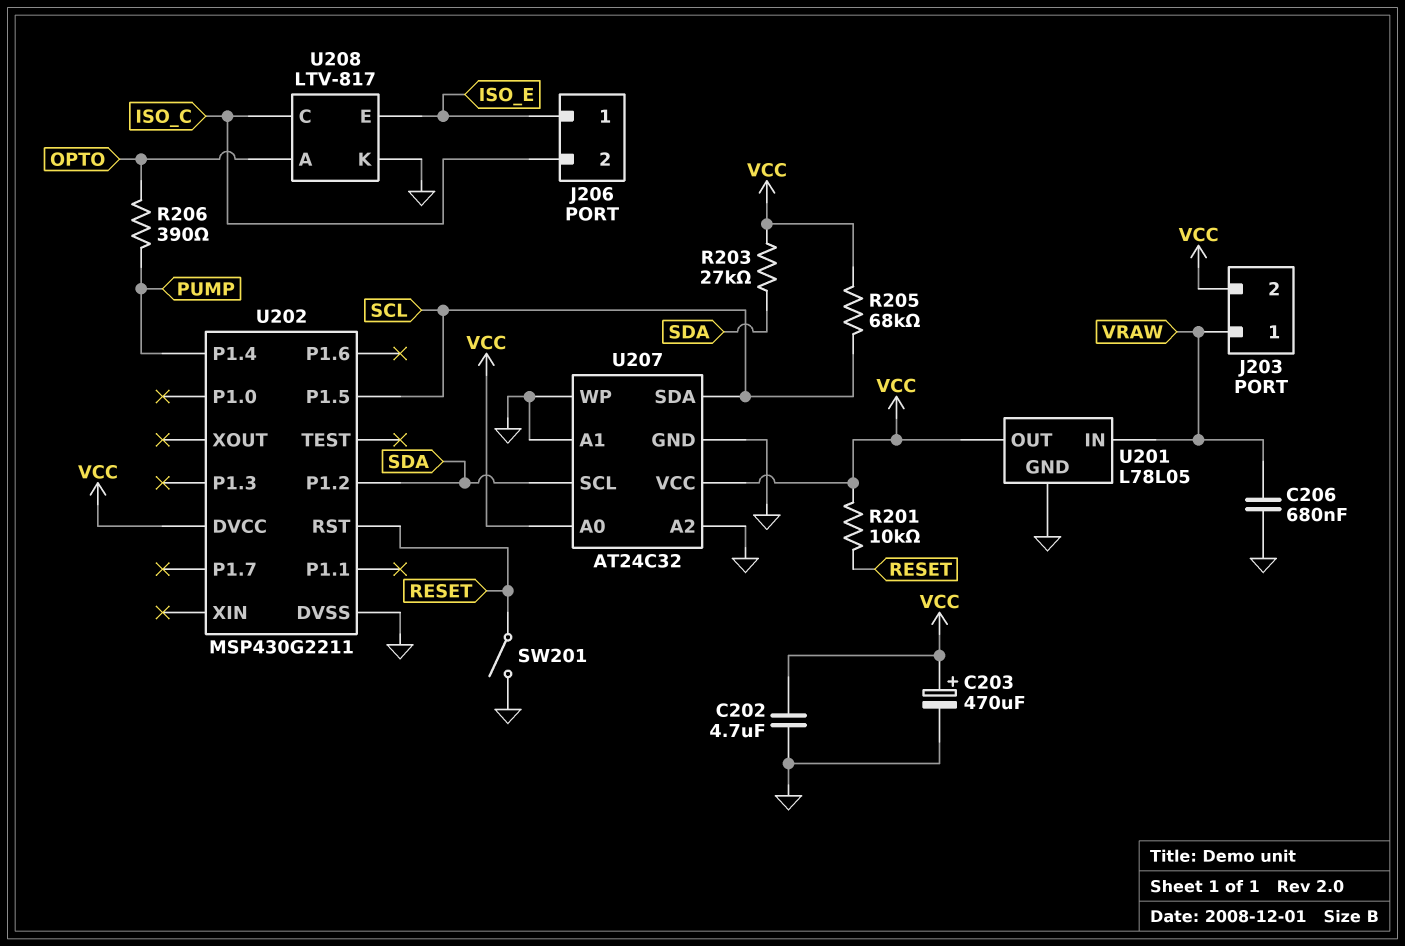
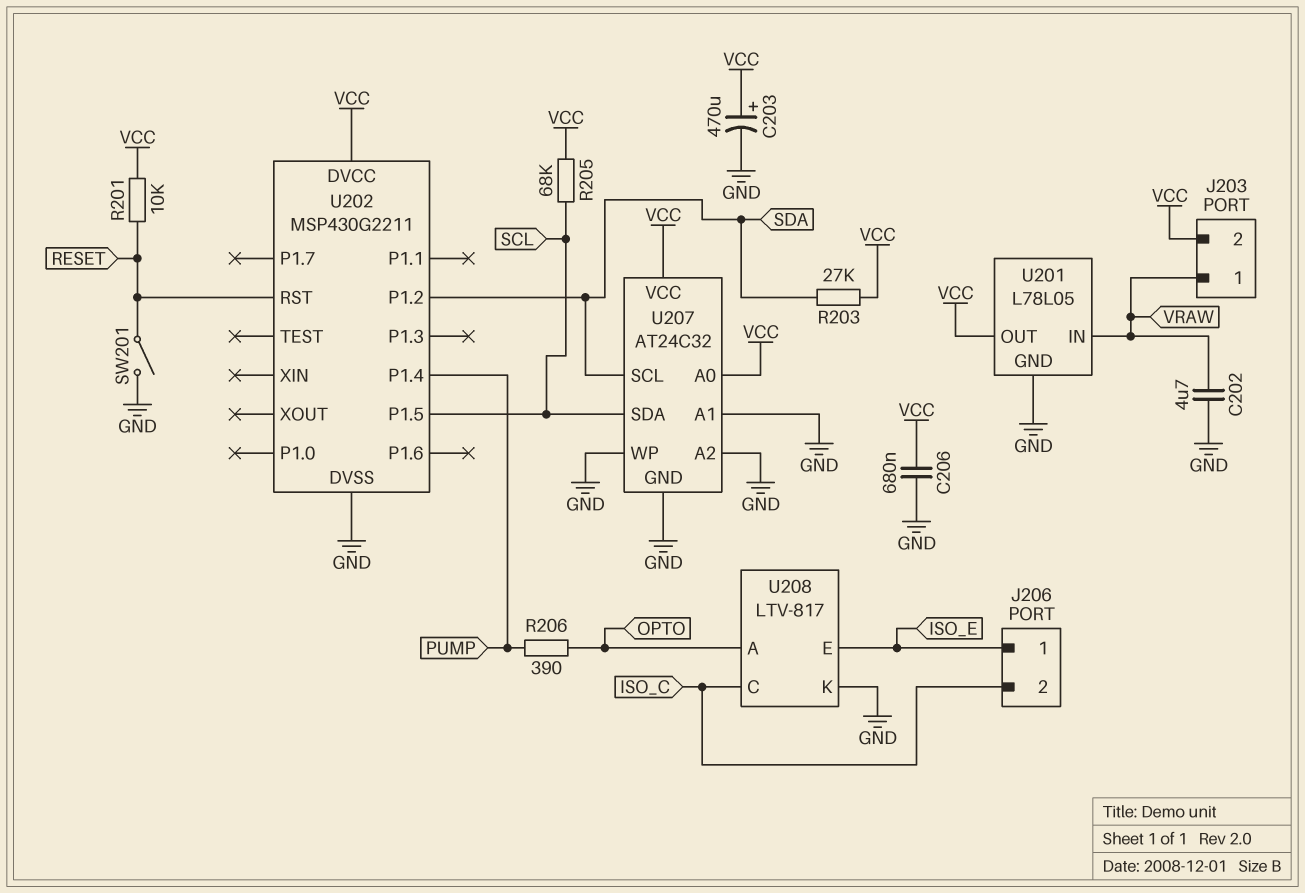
C202: 4.7uF (GND, VCC) -> 4.7uF (GND, VRAW)
C206: 680nF (GND, VRAW) -> 680nF (GND, VCC)

